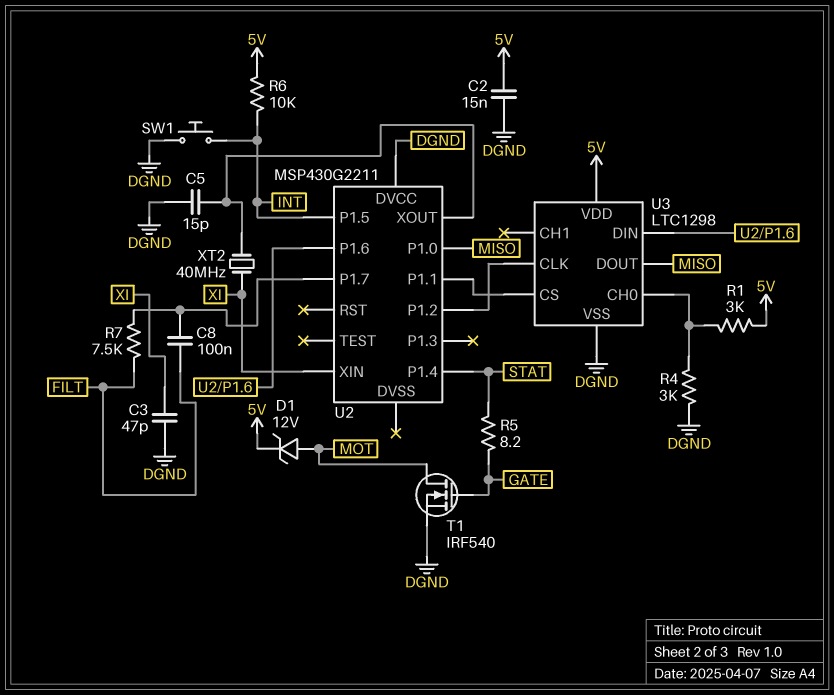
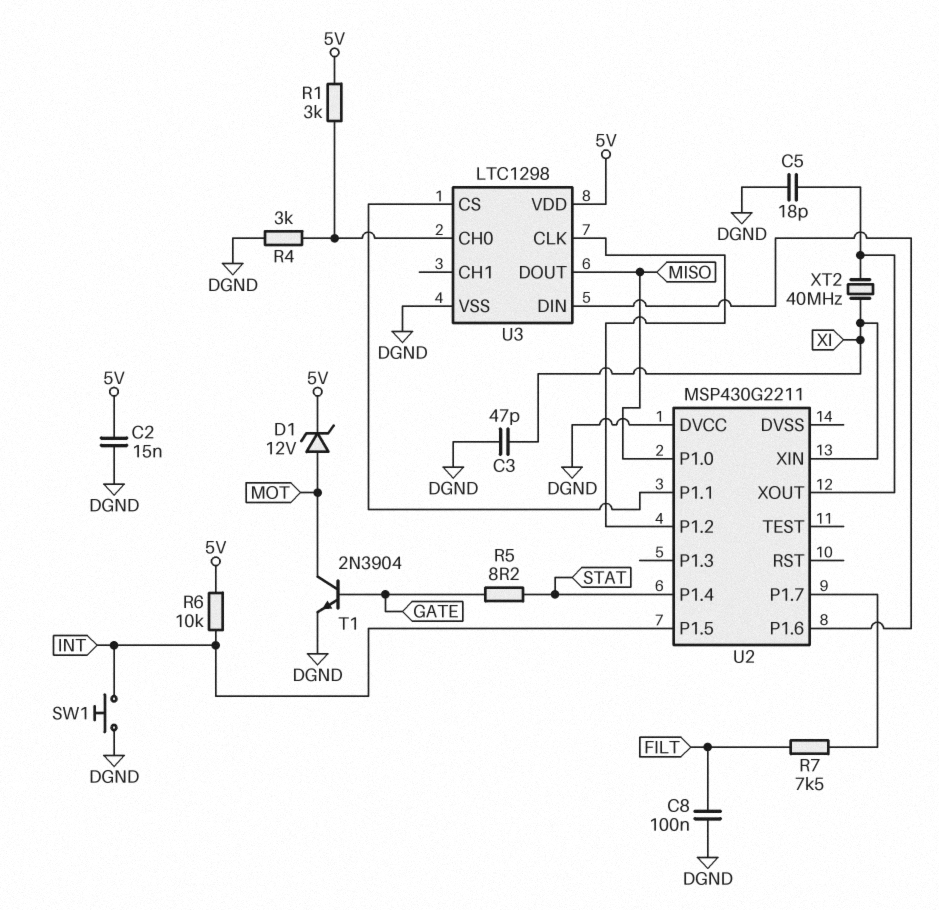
C5: 15pF (DGND, U2/XOUT) -> 18pF (DGND, U2/XOUT)
C8: 100nF (FILT, U2/P1.7) -> 100nF (DGND, FILT)
T1: NMOS IRF540 (G GATE, D MOT, S DGND) -> NPN 2N3904 (B GATE, C MOT, E DGND)

